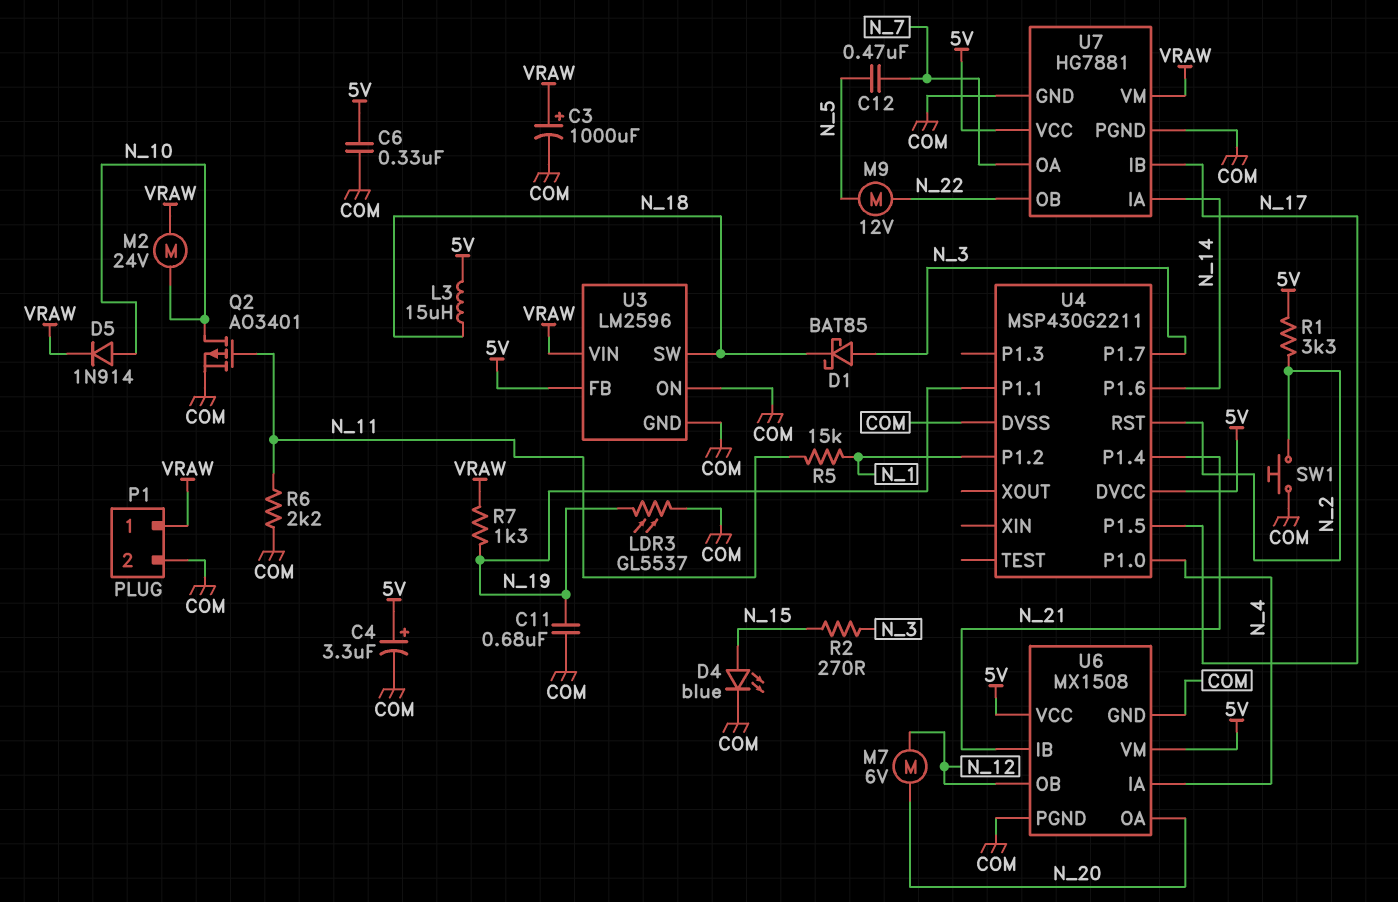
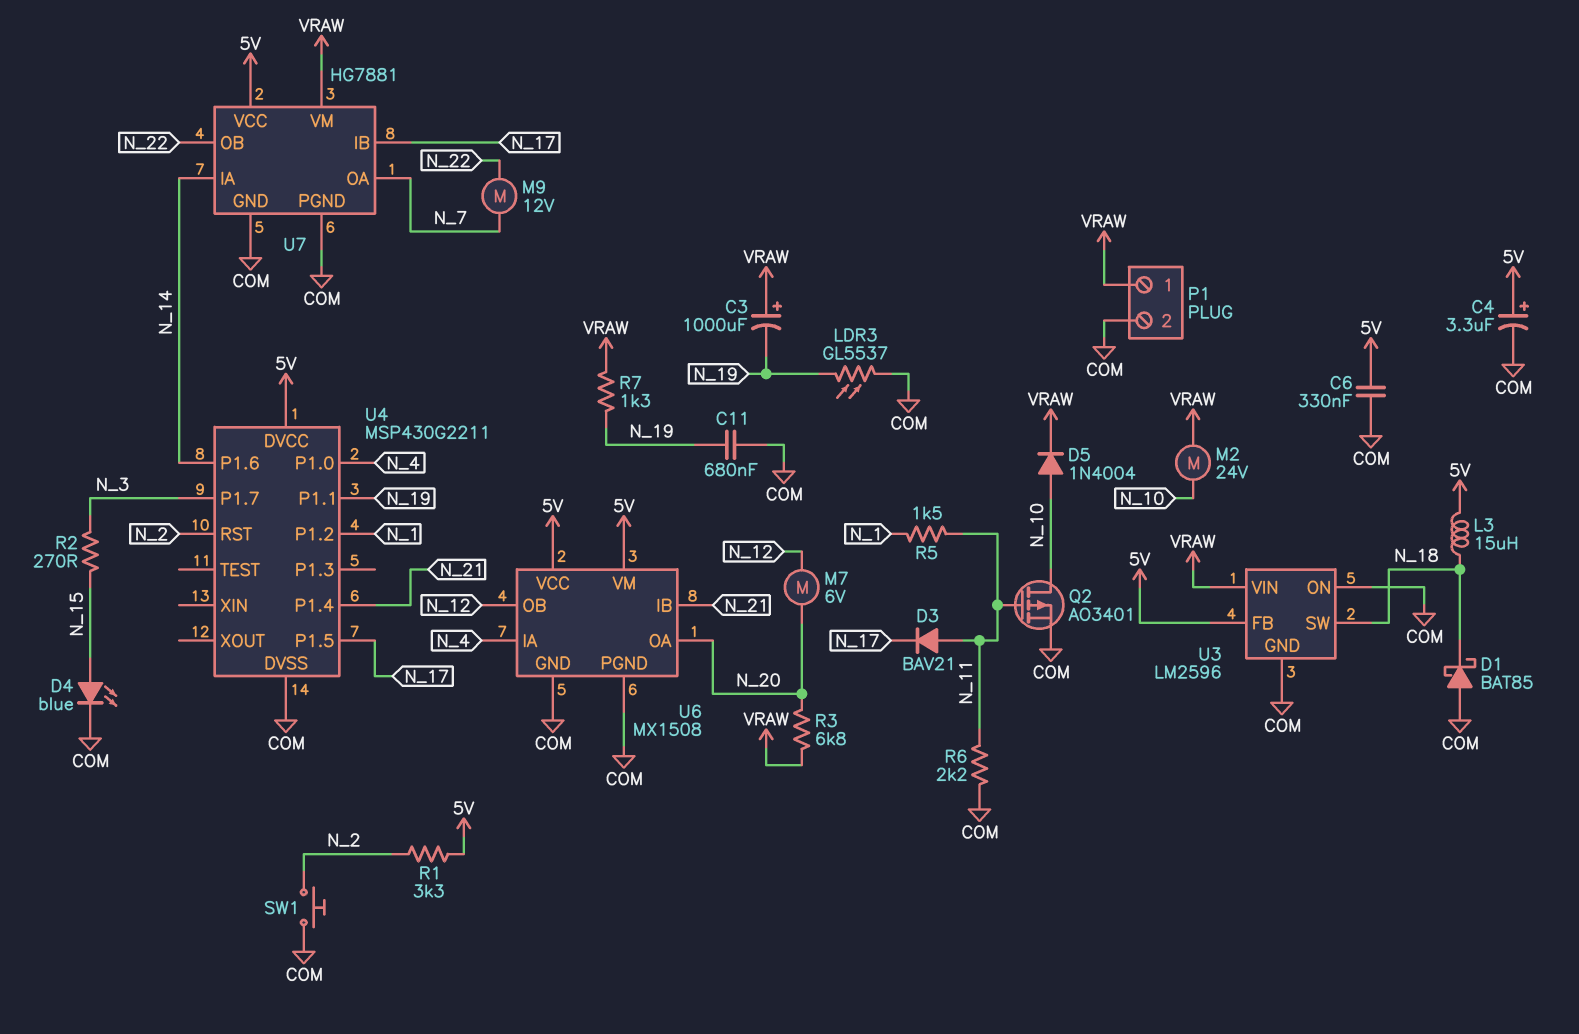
C3: 1000uF (plus VRAW, minus COM) -> 1000uF (plus VRAW, minus N_19)
C12: 470nF (N_5, N_7) -> none
D1: schottky BAT85 (A N_3, K N_18) -> schottky BAT85 (A COM, K N_18)
D3: none -> diode BAV21 (A N_11, K N_17)
D5: diode 1N914 (A N_10, K VRAW) -> diode 1N4004 (A N_10, K VRAW)
M9: motor 12V (N_5, N_22) -> motor 12V (N_7, N_22)
R3: none -> 6.8k (N_20, VRAW)
R5: 15k (N_1, N_11) -> 1.5k (N_1, N_11)

